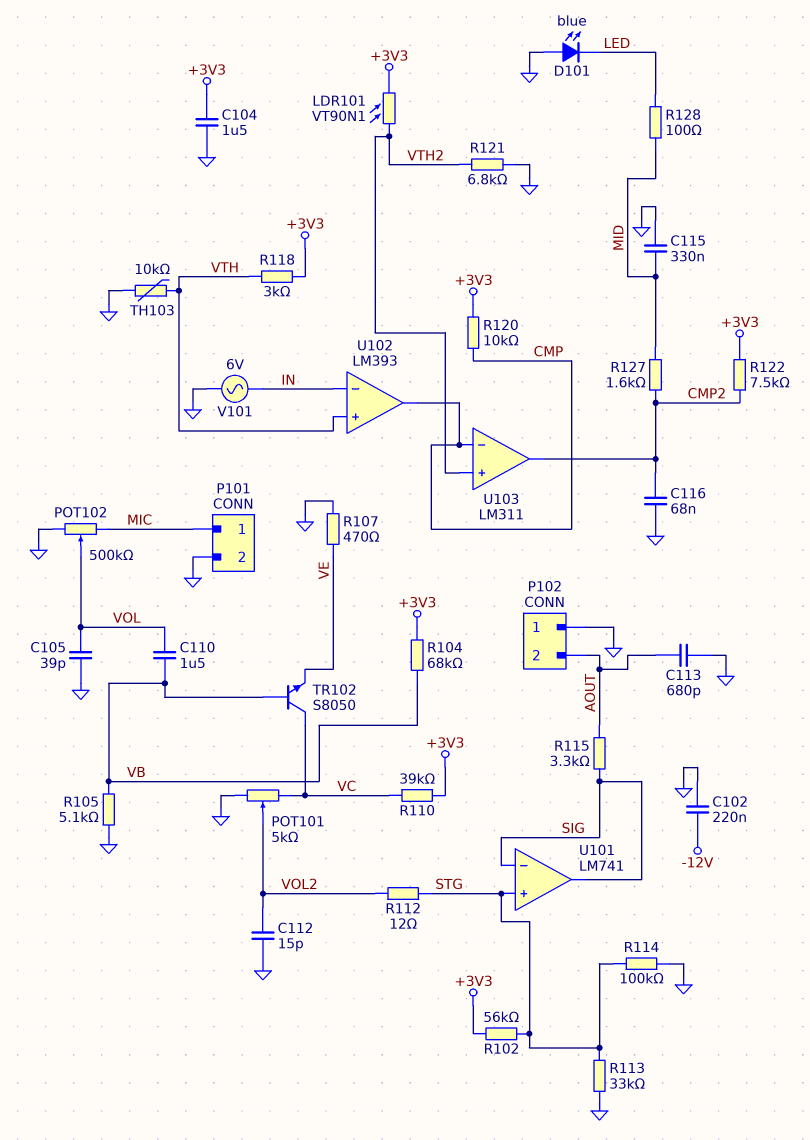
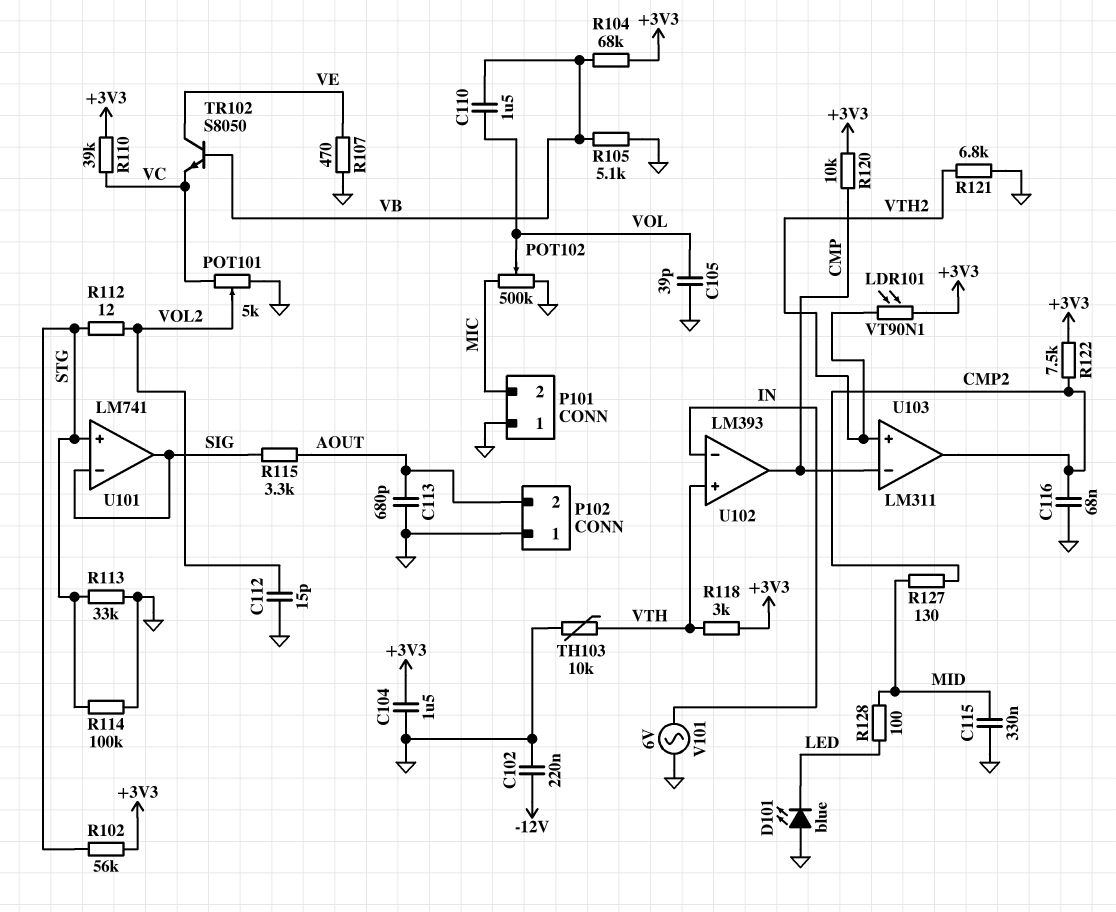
P101 pin 1: MIC -> GND
P101 pin 2: GND -> MIC
R127: 1.6k (CMP2, MID) -> 130 (CMP2, MID)
TR102: NPN S8050 (B VB, C VC, E VE) -> NPN S8050 (B VB, C VE, E VC)

